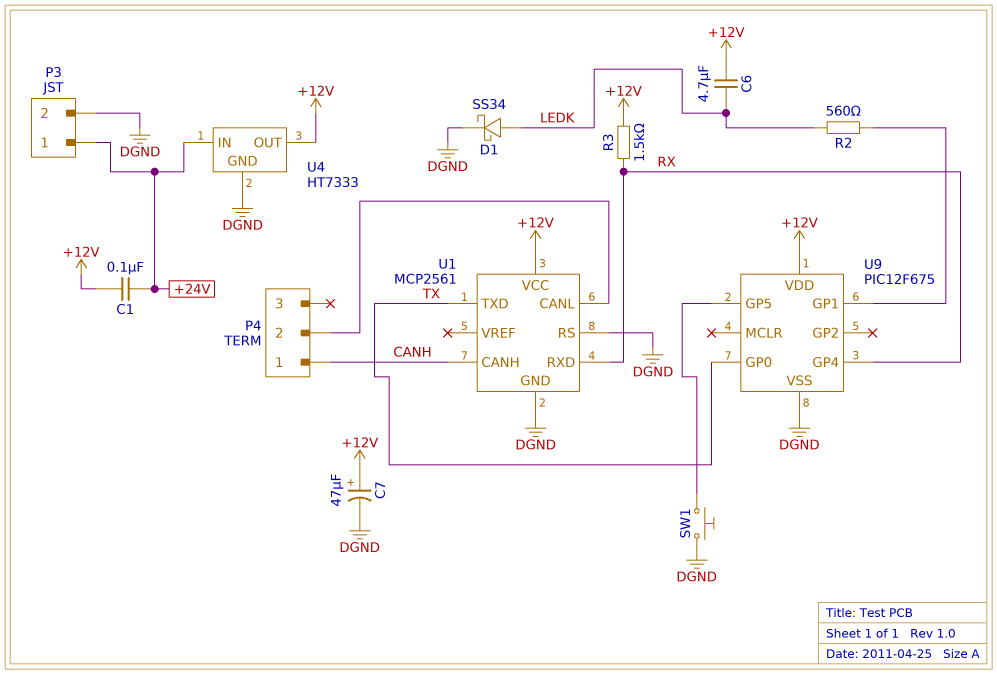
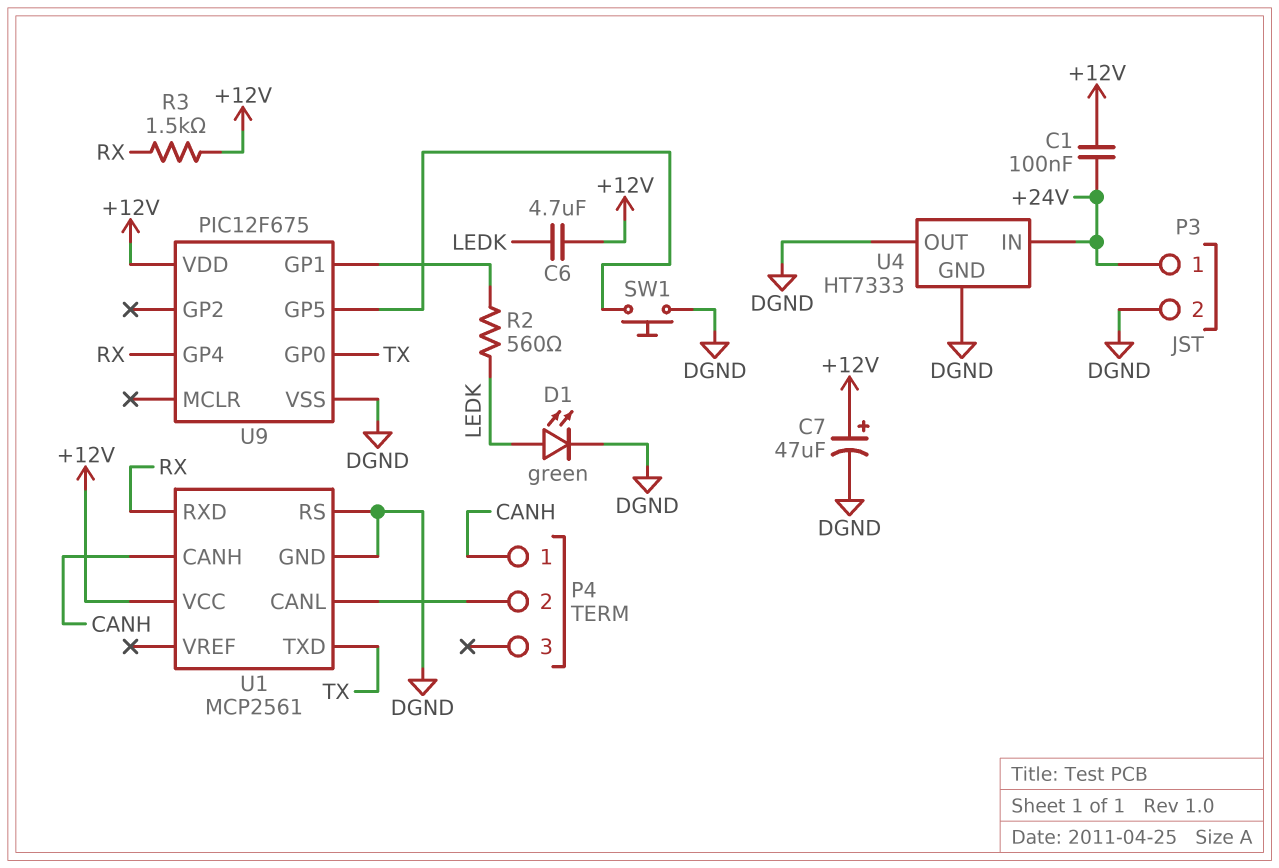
D1: schottky SS34 (A LEDK, K DGND) -> LED green (A LEDK, K DGND)
U4 pin OUT: +12V -> DGND

